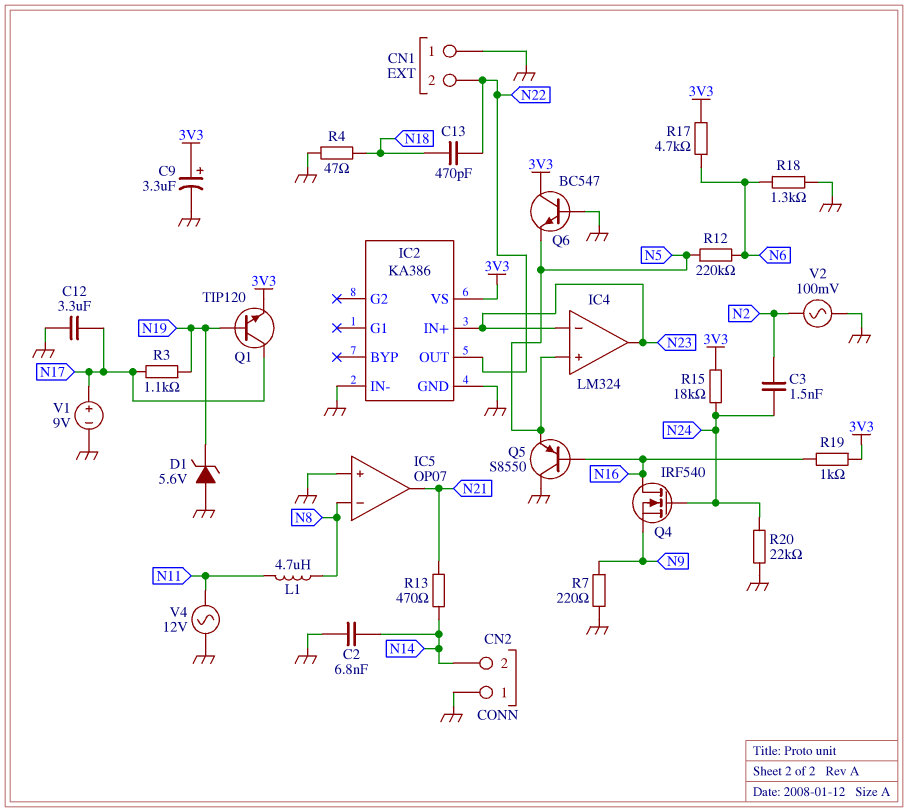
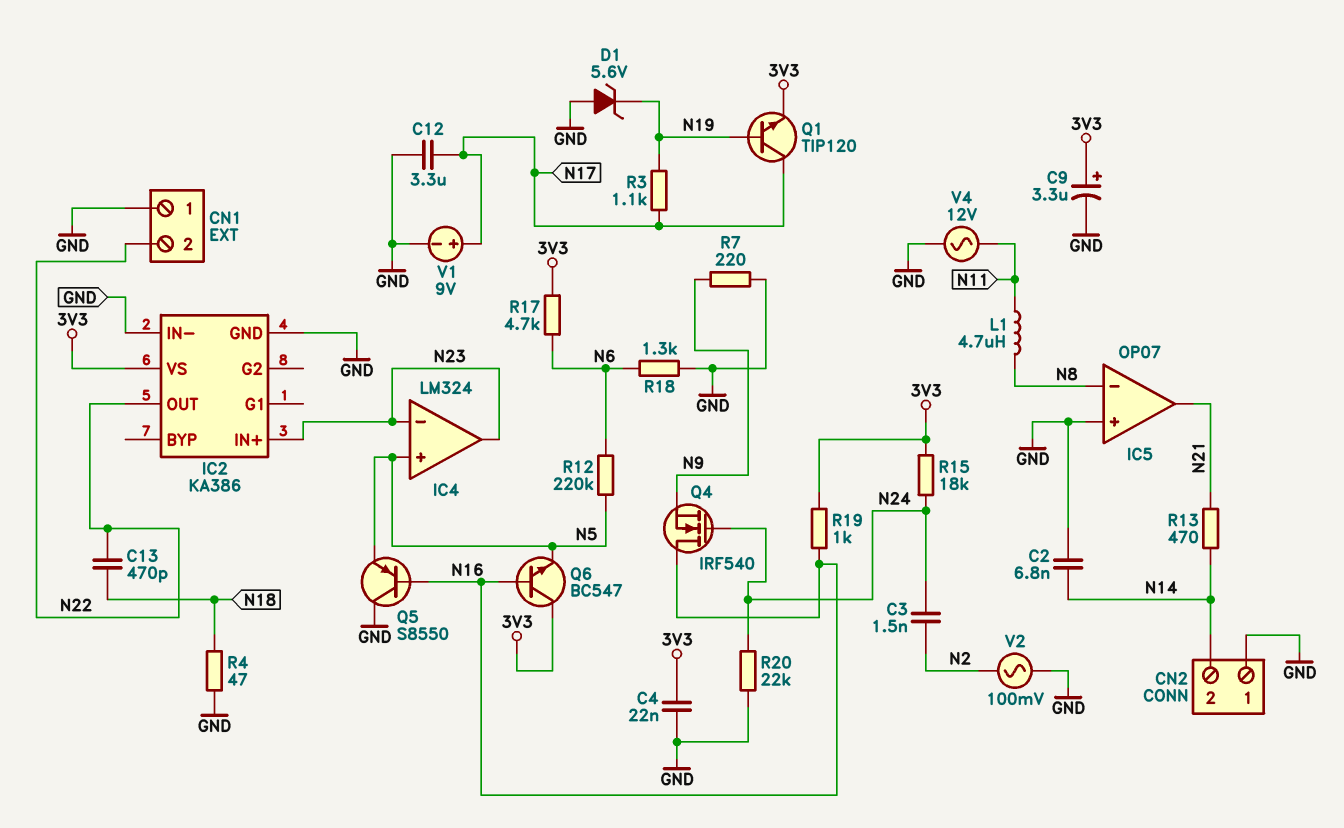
C4: none -> 22nF (3V3, GND)
Q6: NPN BC547 (B GND, C 3V3, E N5) -> NPN BC547 (B N16, C 3V3, E N5)

